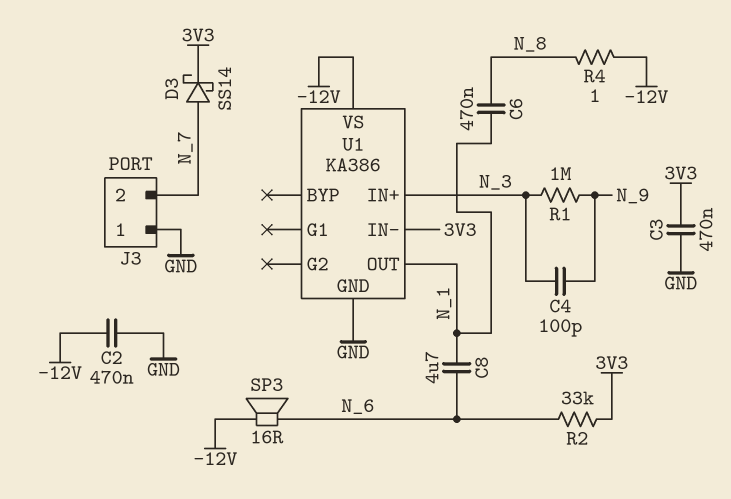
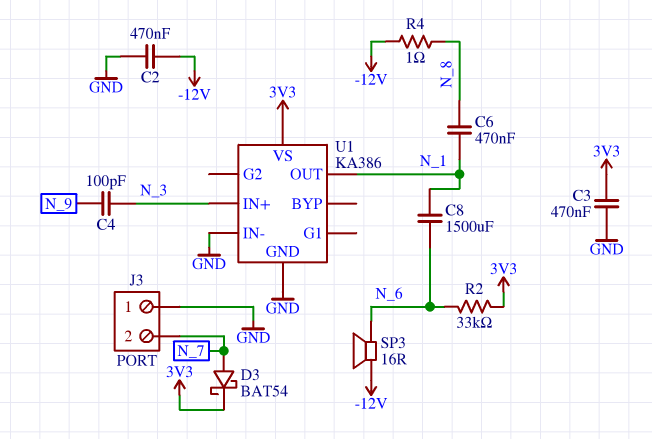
C8: 4.7uF (N_1, N_6) -> 1500uF (N_1, N_6)
D3: schottky SS14 (A N_7, K 3V3) -> schottky BAT54 (A N_7, K 3V3)
R1: 1M (N_3, N_9) -> none
U1 pin IN-: 3V3 -> GND
U1 pin VS: -12V -> 3V3

